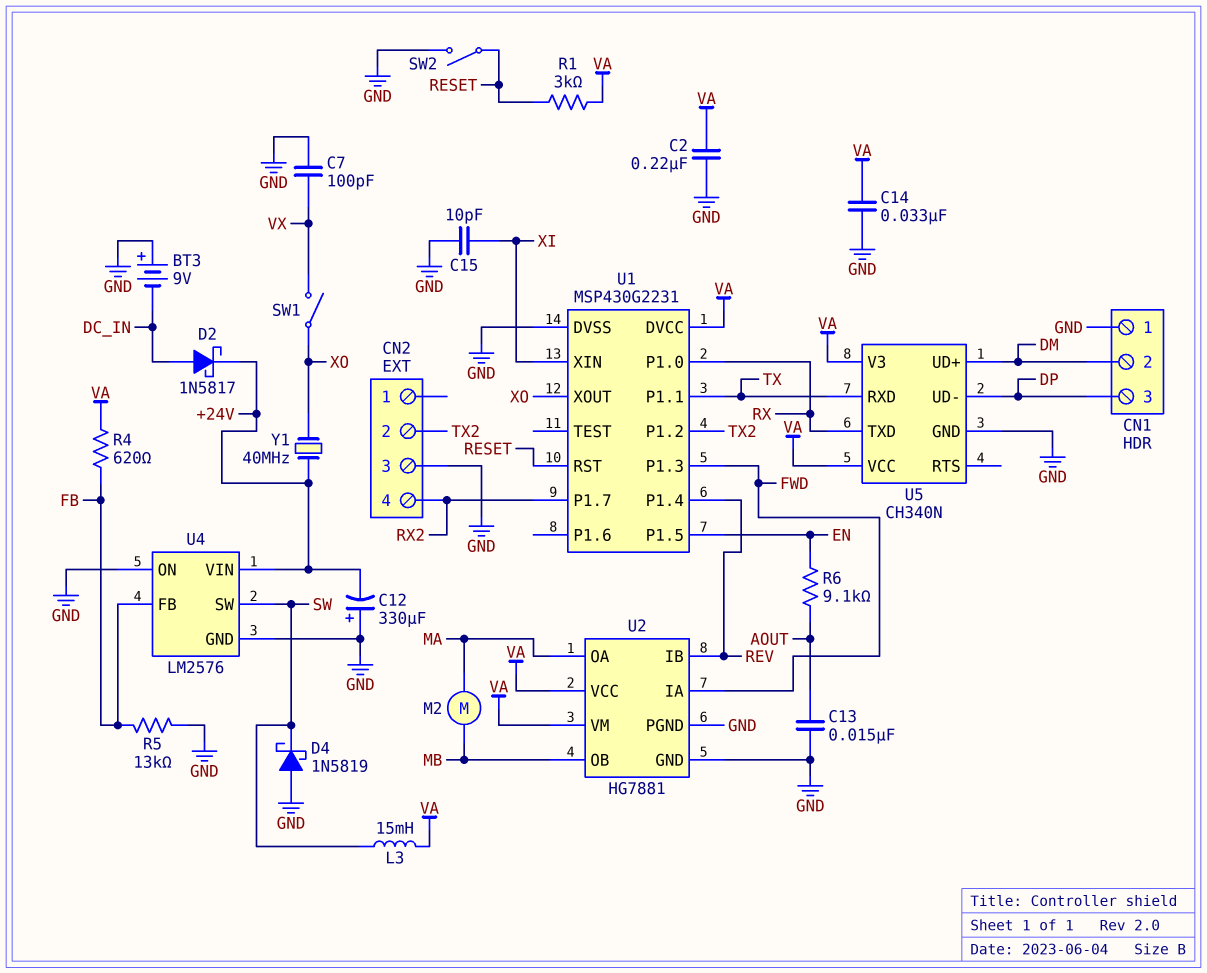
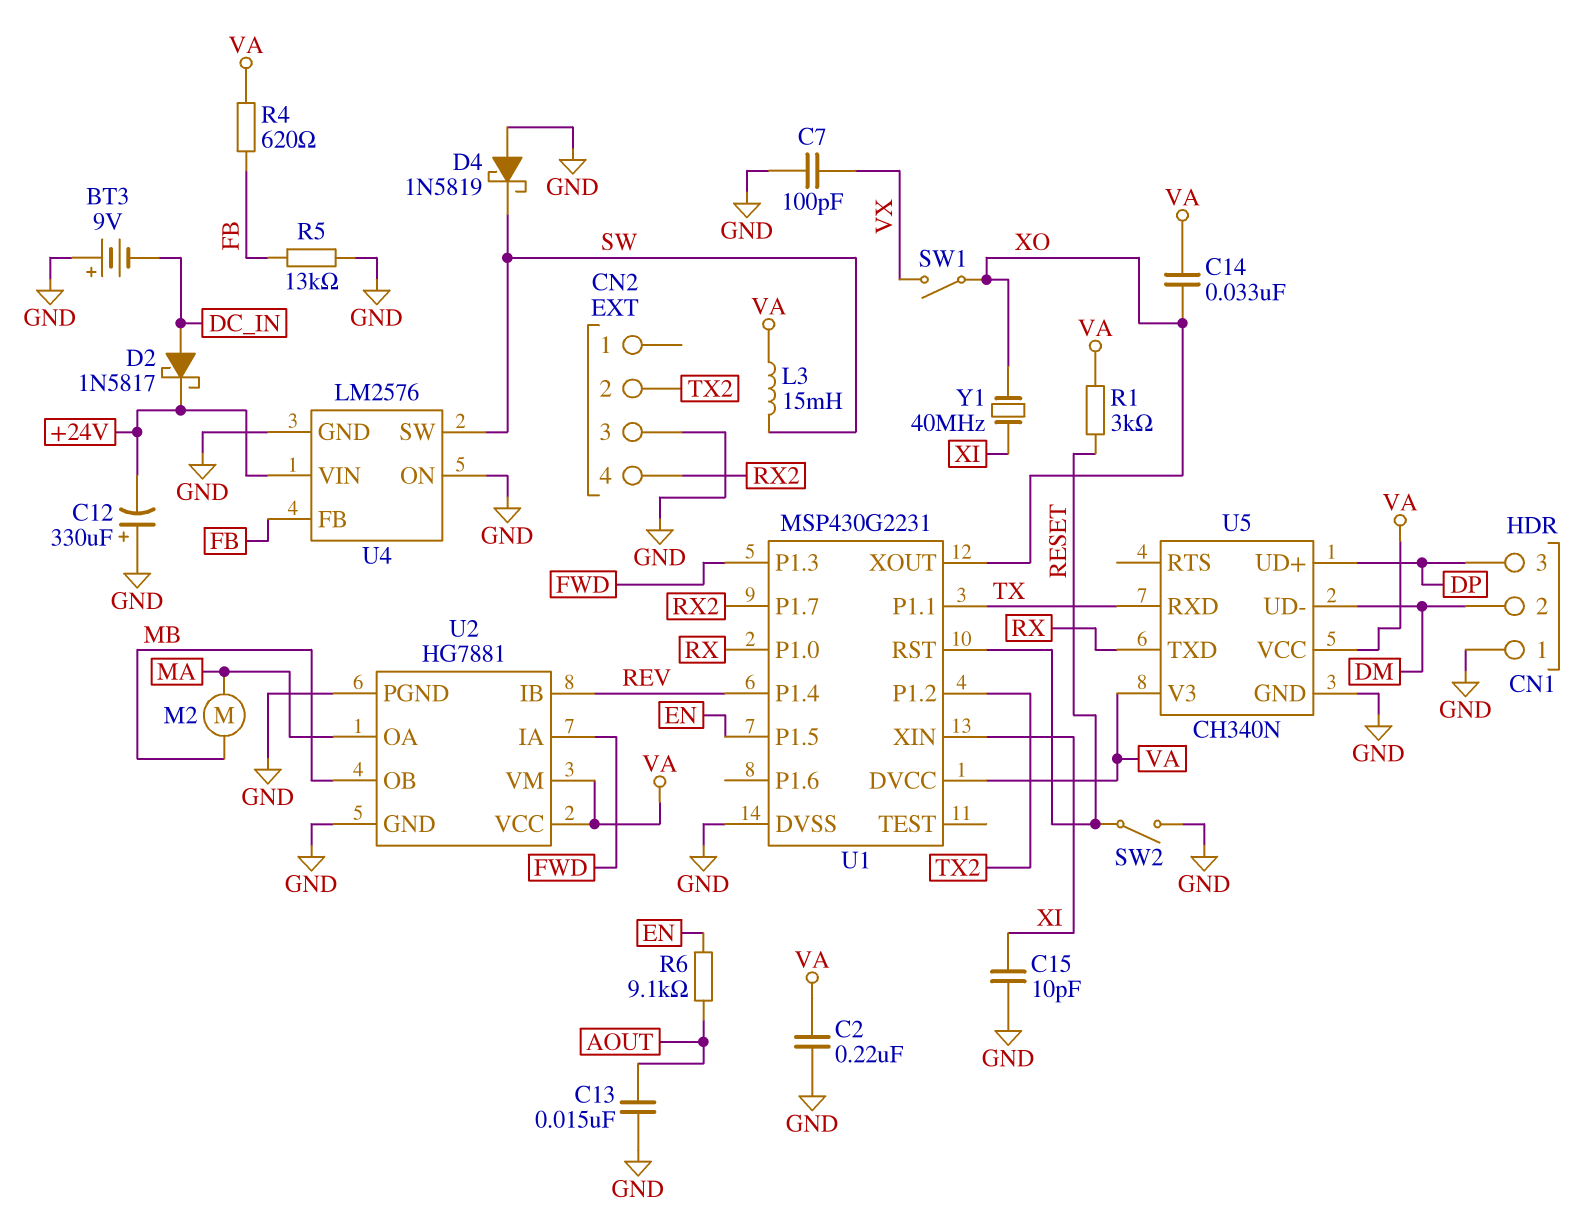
C14: 33nF (GND, VA) -> 33nF (VA, XO)
U5 pin UD+: DM -> DP
U5 pin UD-: DP -> DM
Y1: 40MHz (+24V, XO) -> 40MHz (XI, XO)

